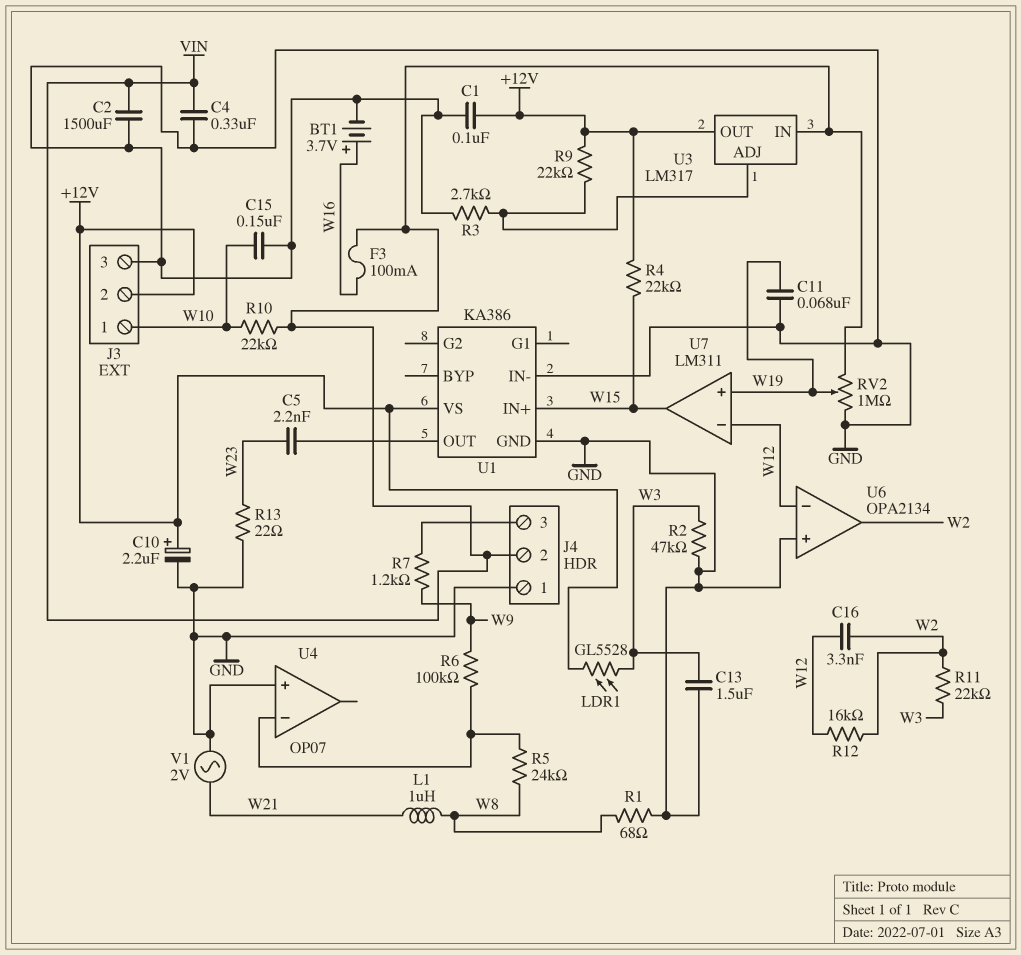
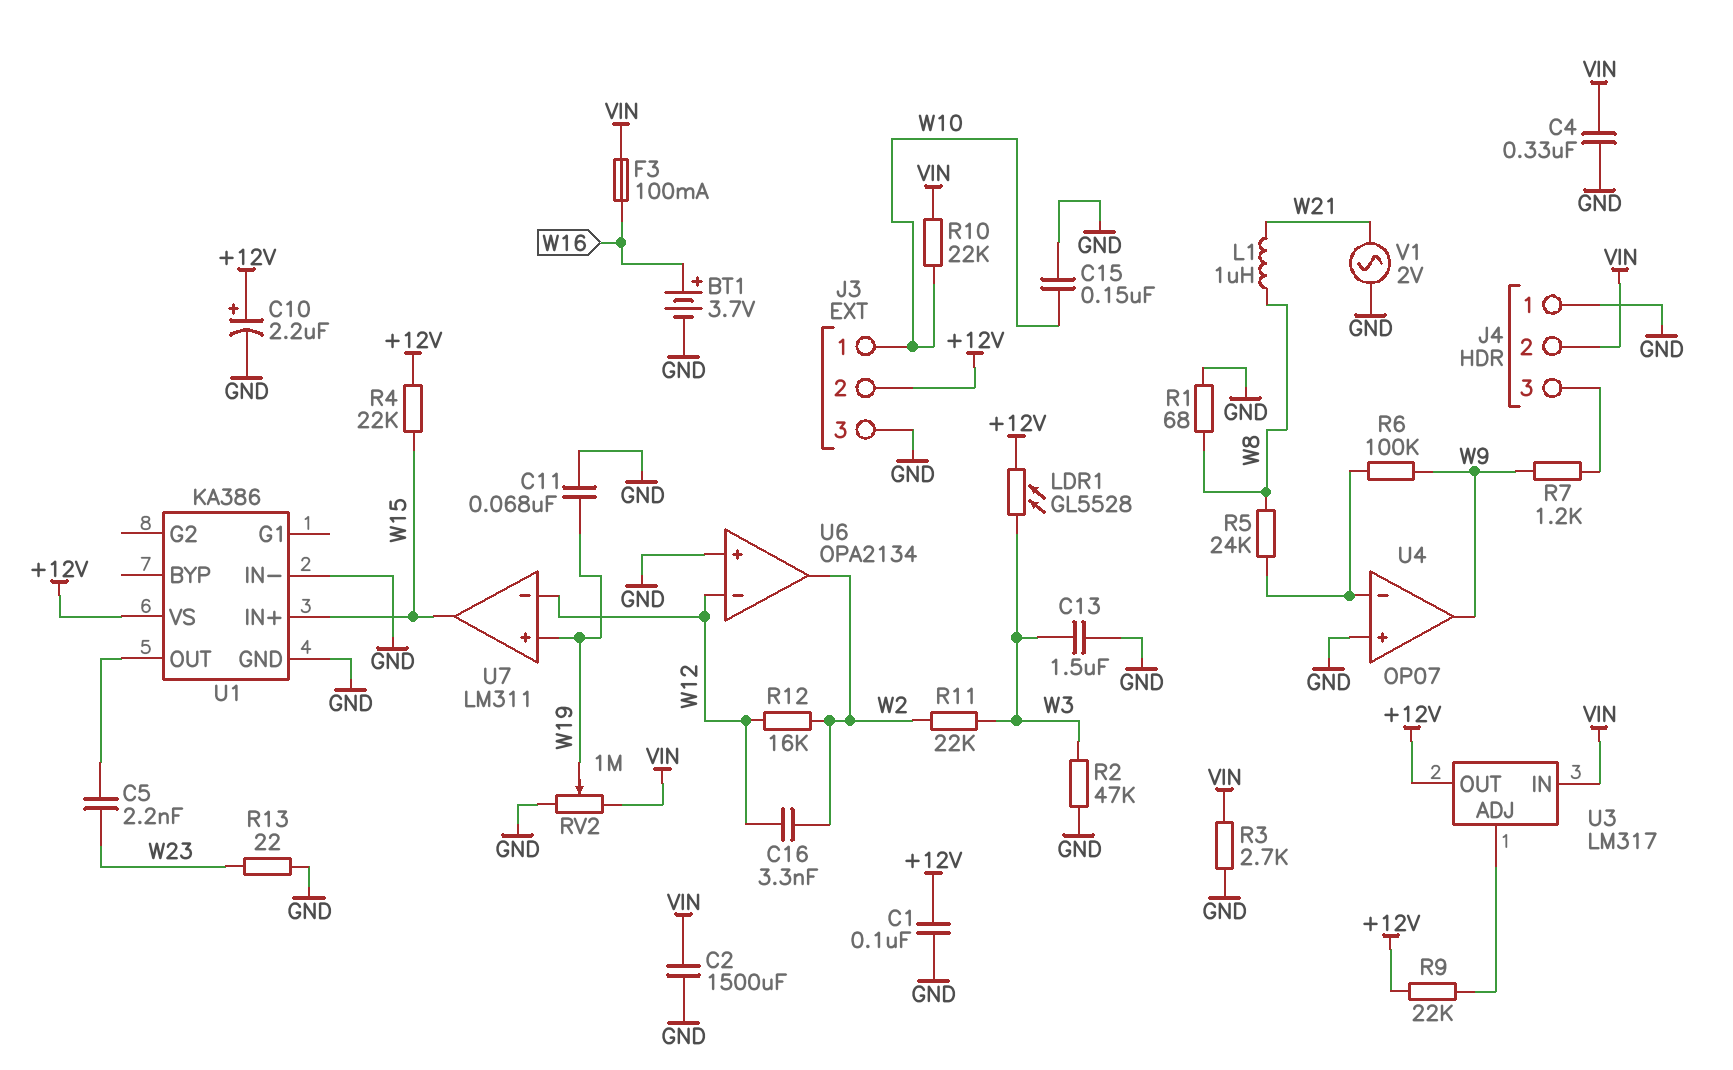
R3: 2.7k (GND, U3/ADJ) -> 2.7k (GND, VIN)
U4 pin out: none -> W9

